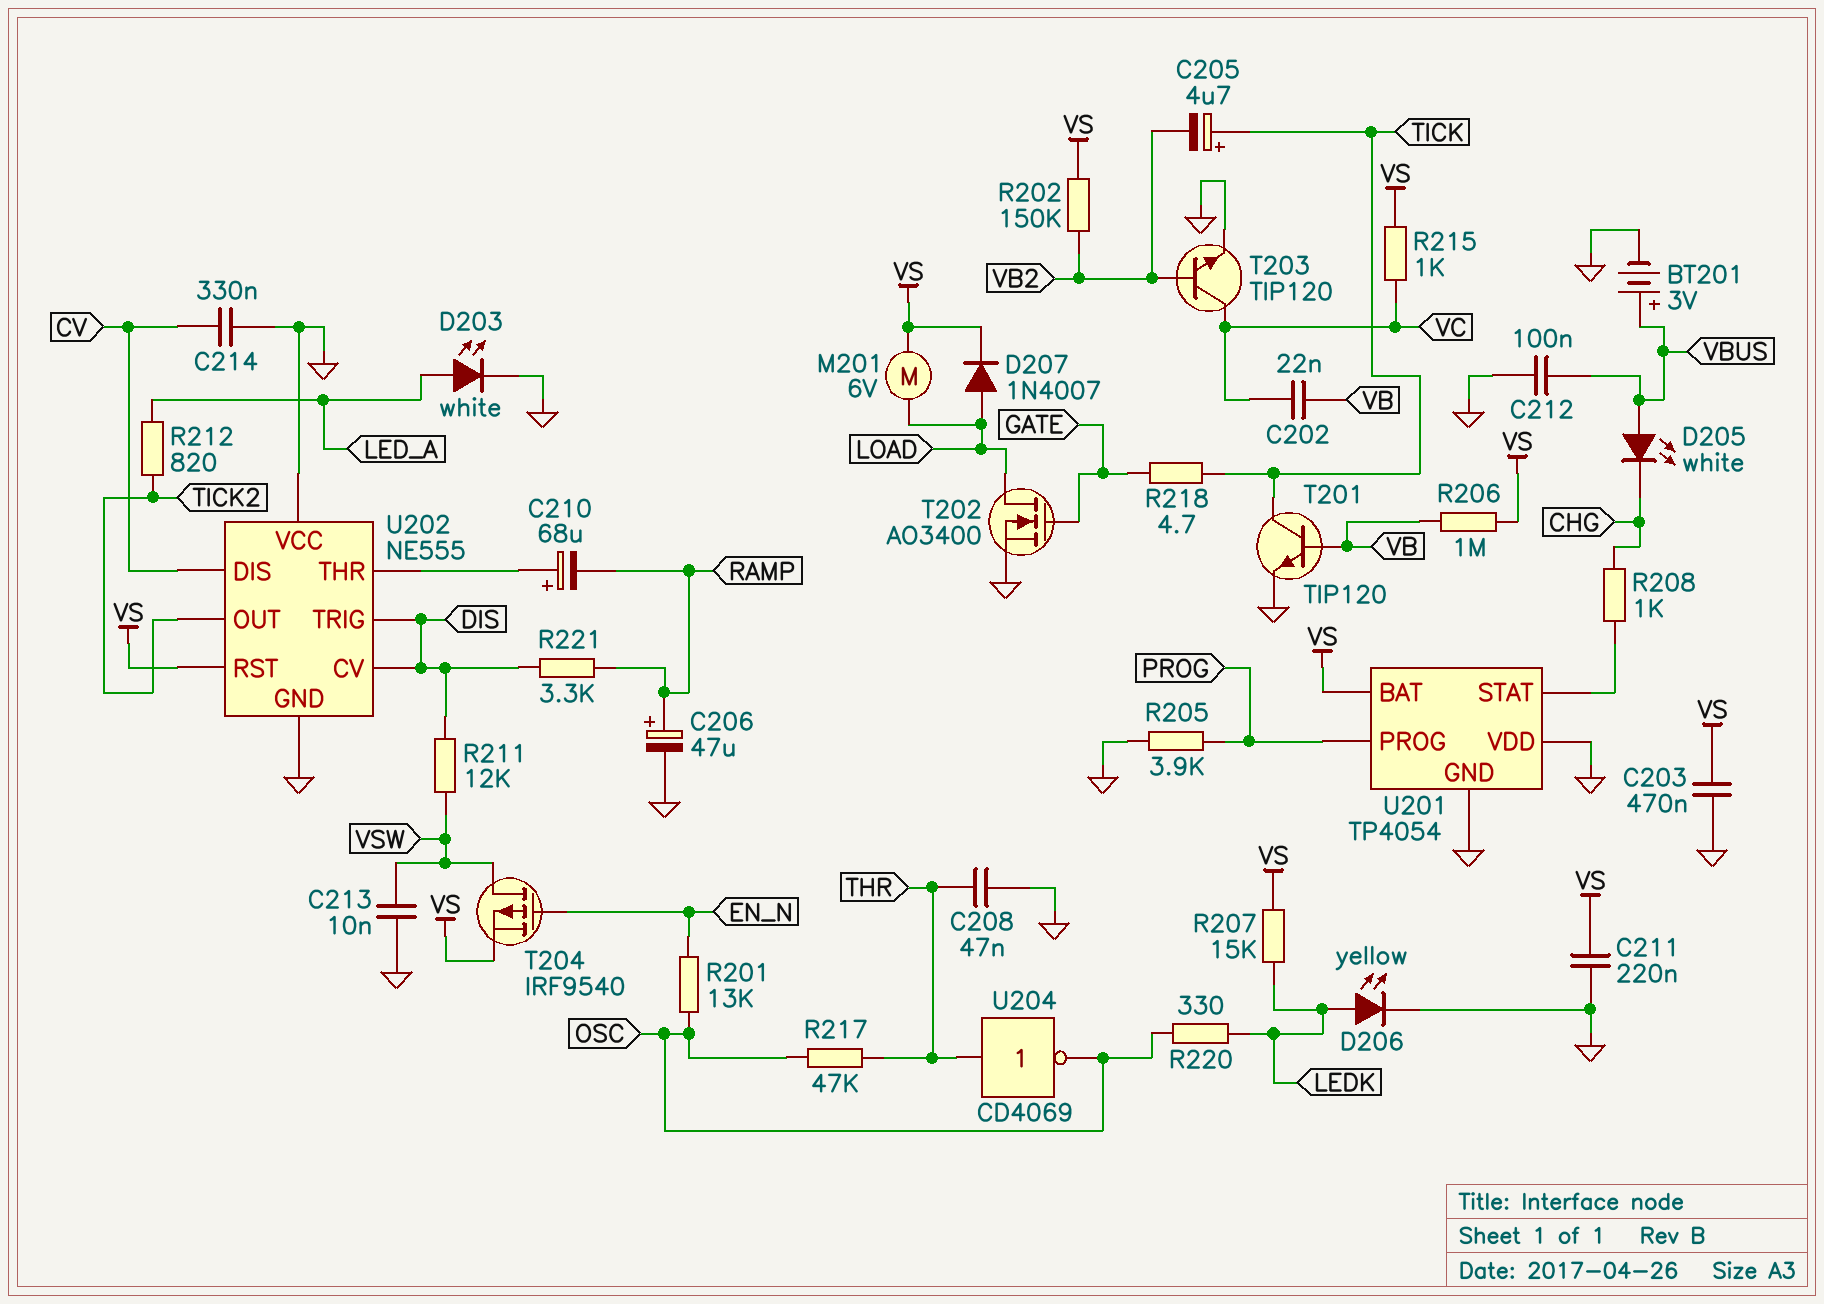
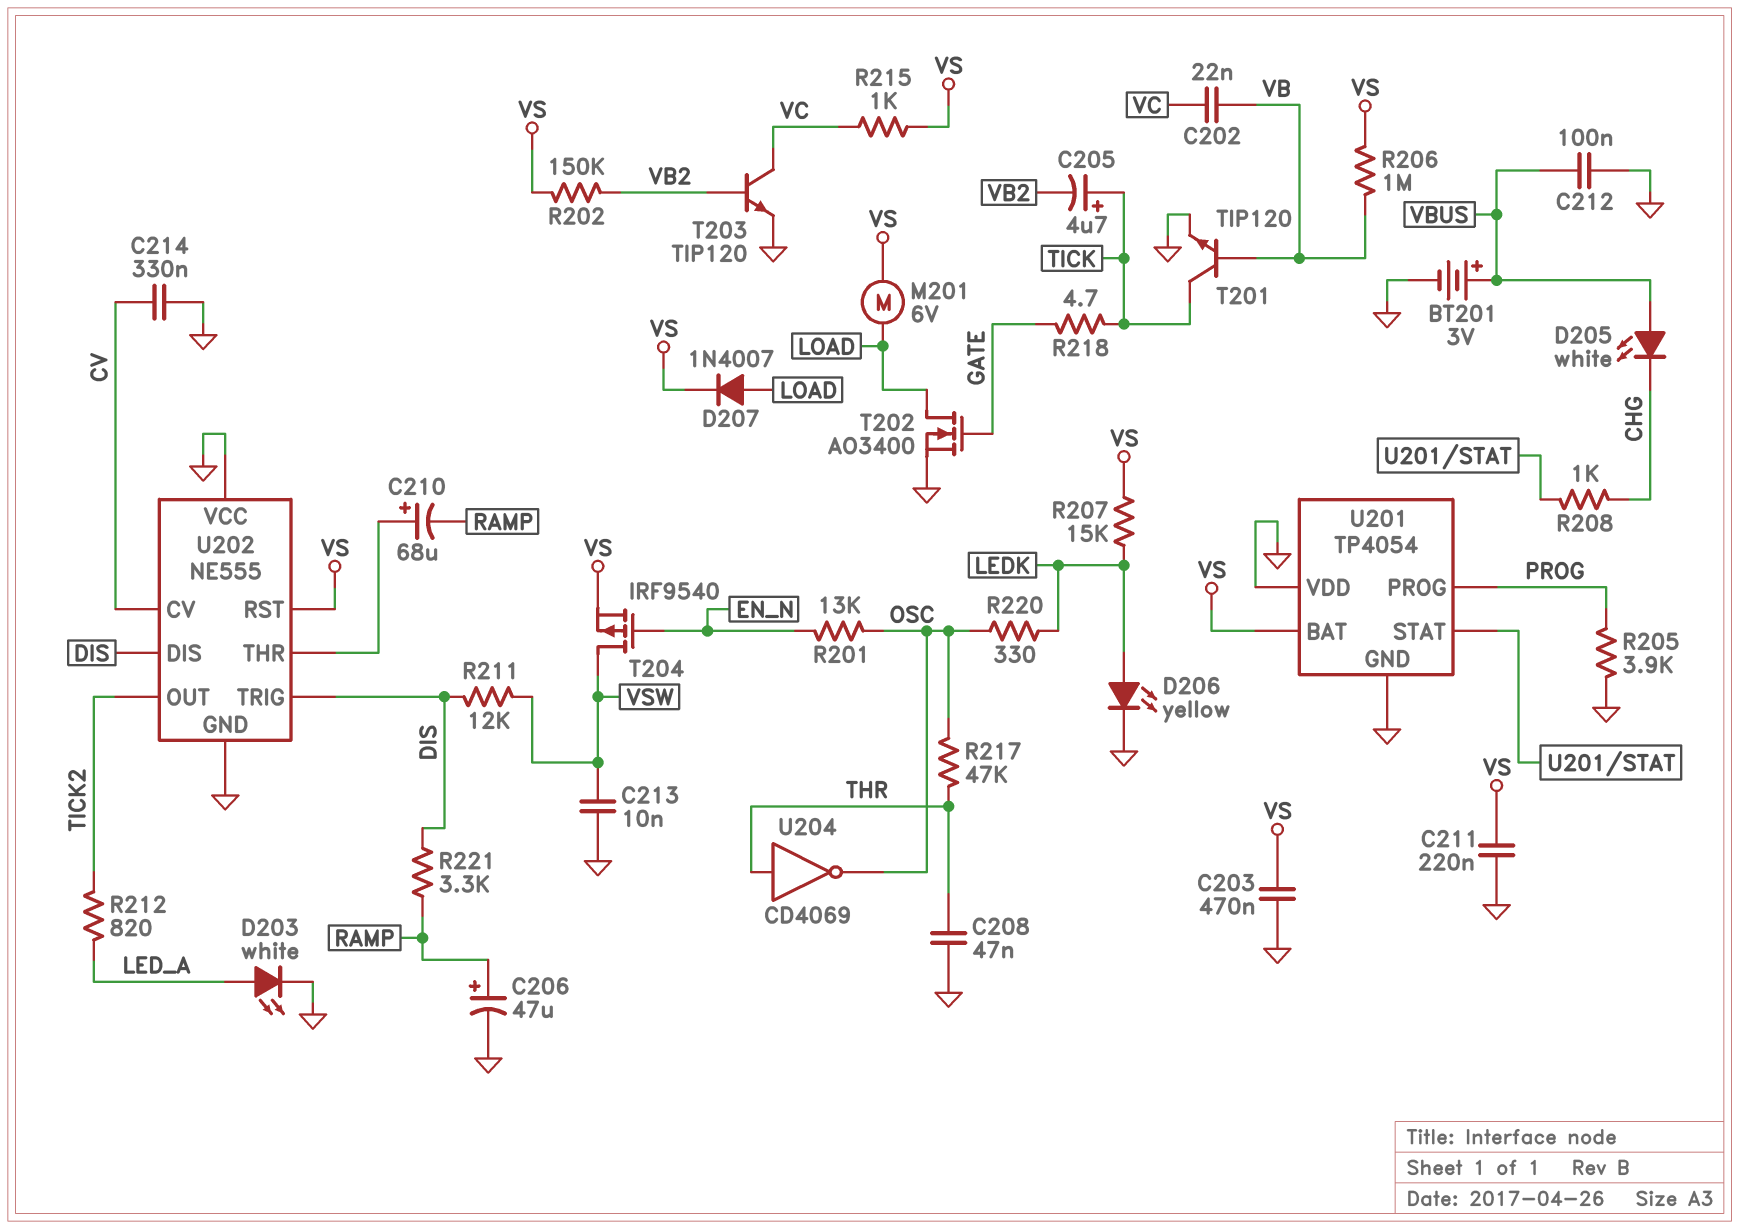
U202 pin CV: DIS -> CV
U202 pin DIS: CV -> DIS

